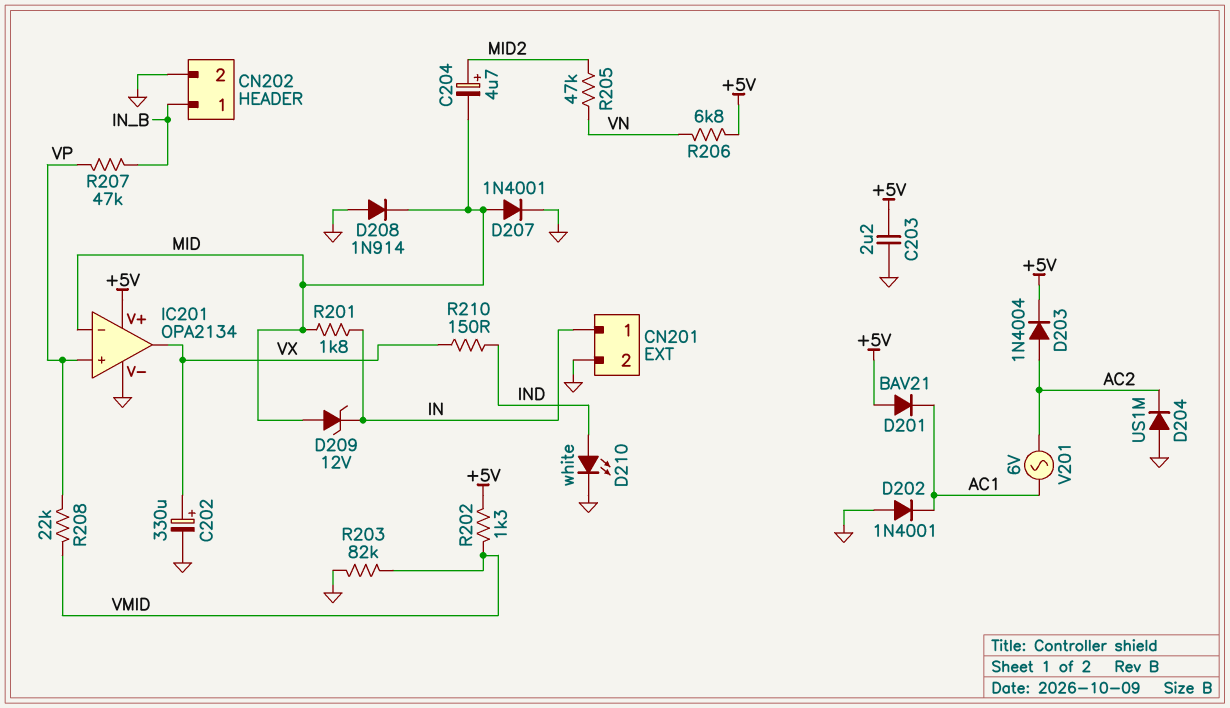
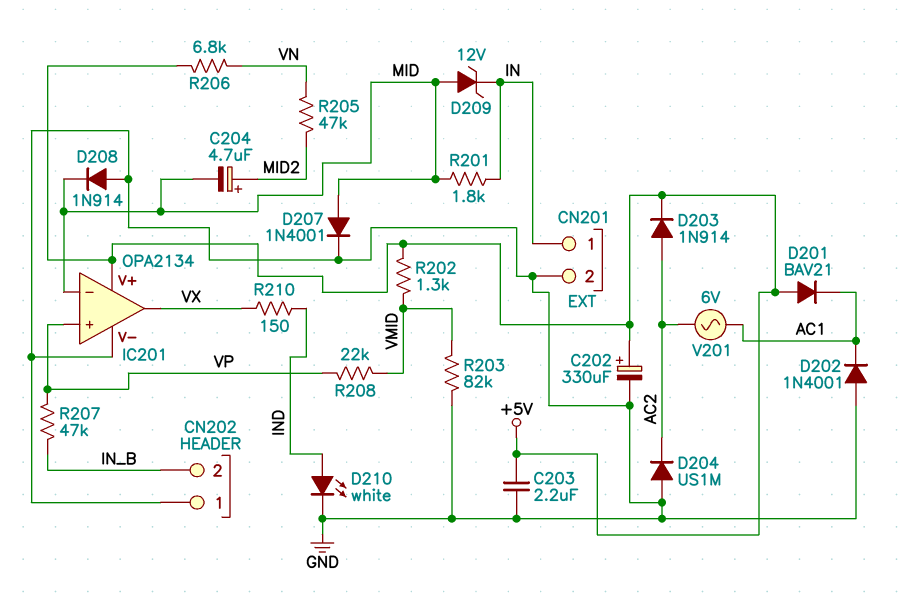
C202: 330uF (plus VX, minus GND) -> 330uF (plus +5V, minus GND)
CN202 pin 1: IN_B -> GND
CN202 pin 2: GND -> IN_B
D203: diode 1N4004 (A AC2, K +5V) -> diode 1N914 (A AC2, K +5V)

